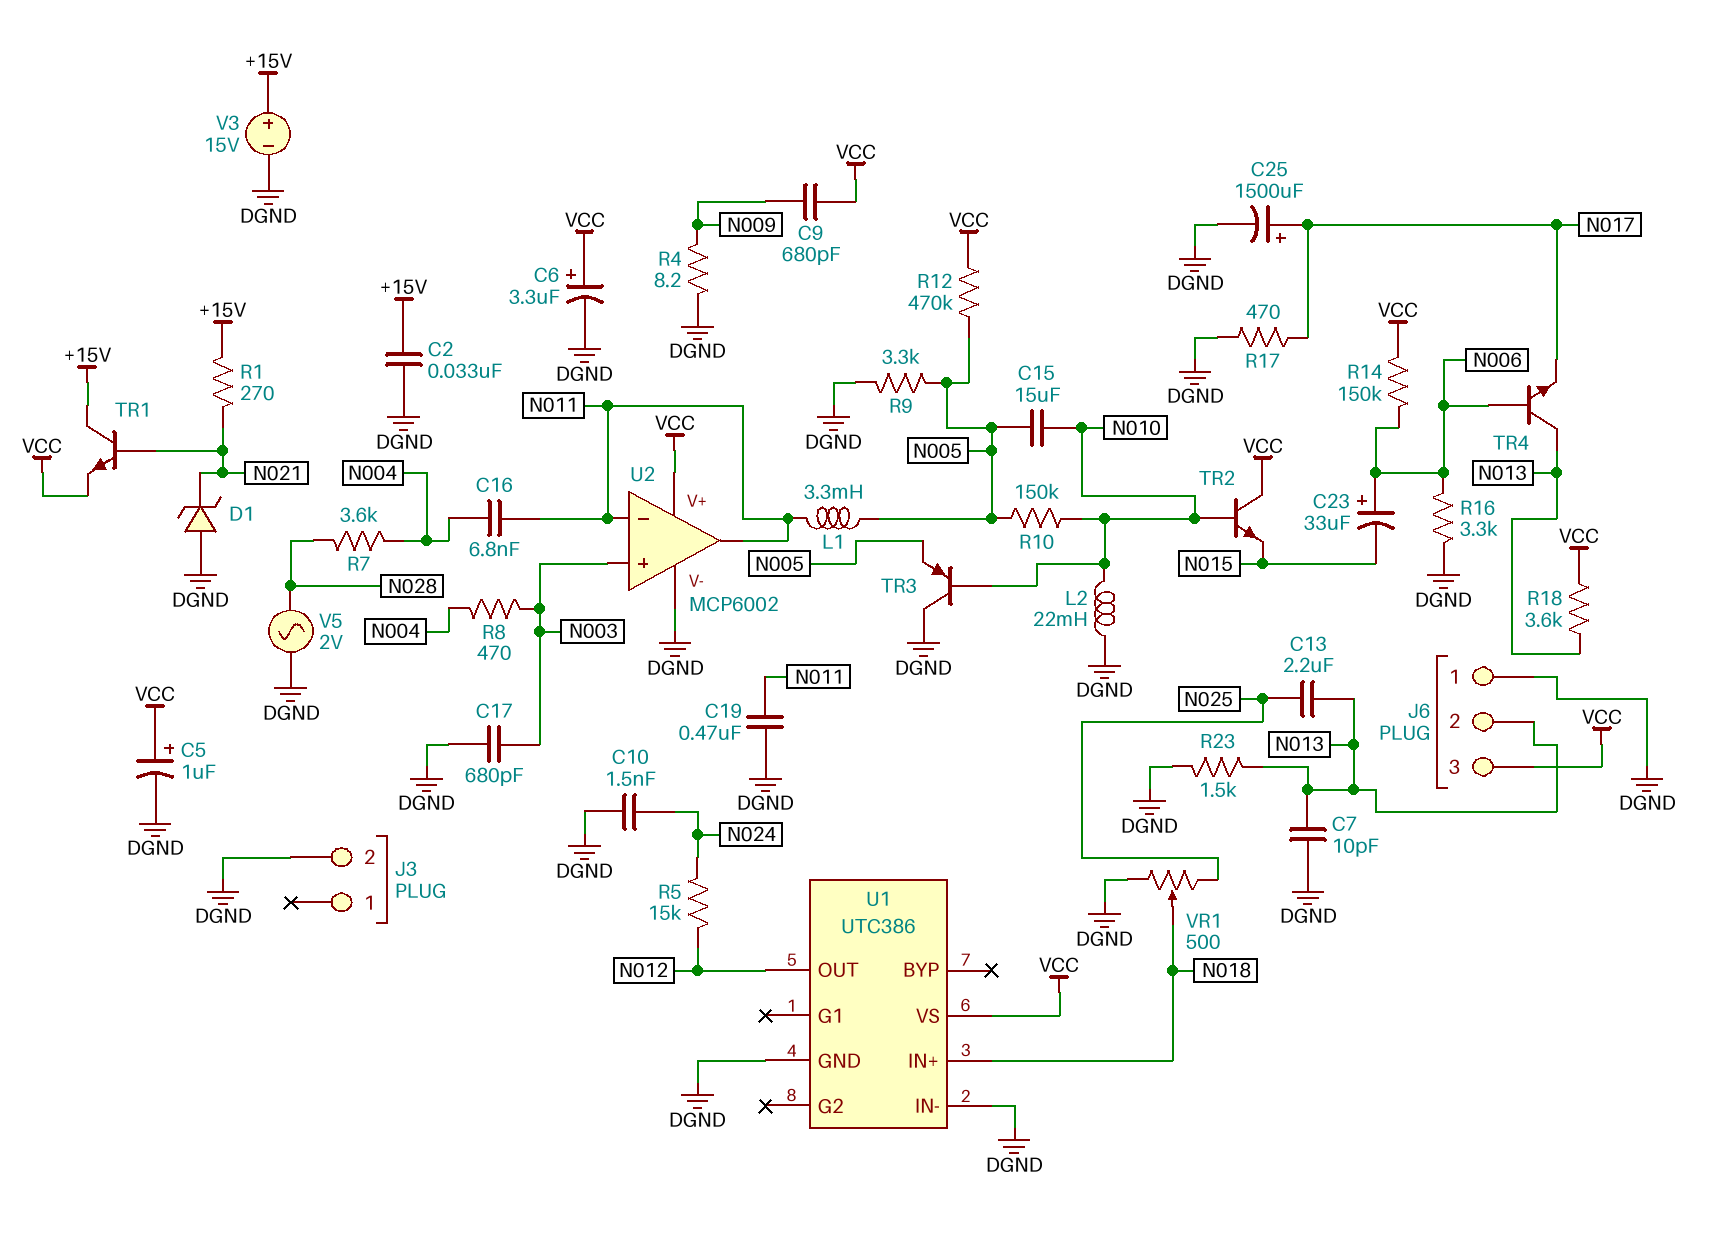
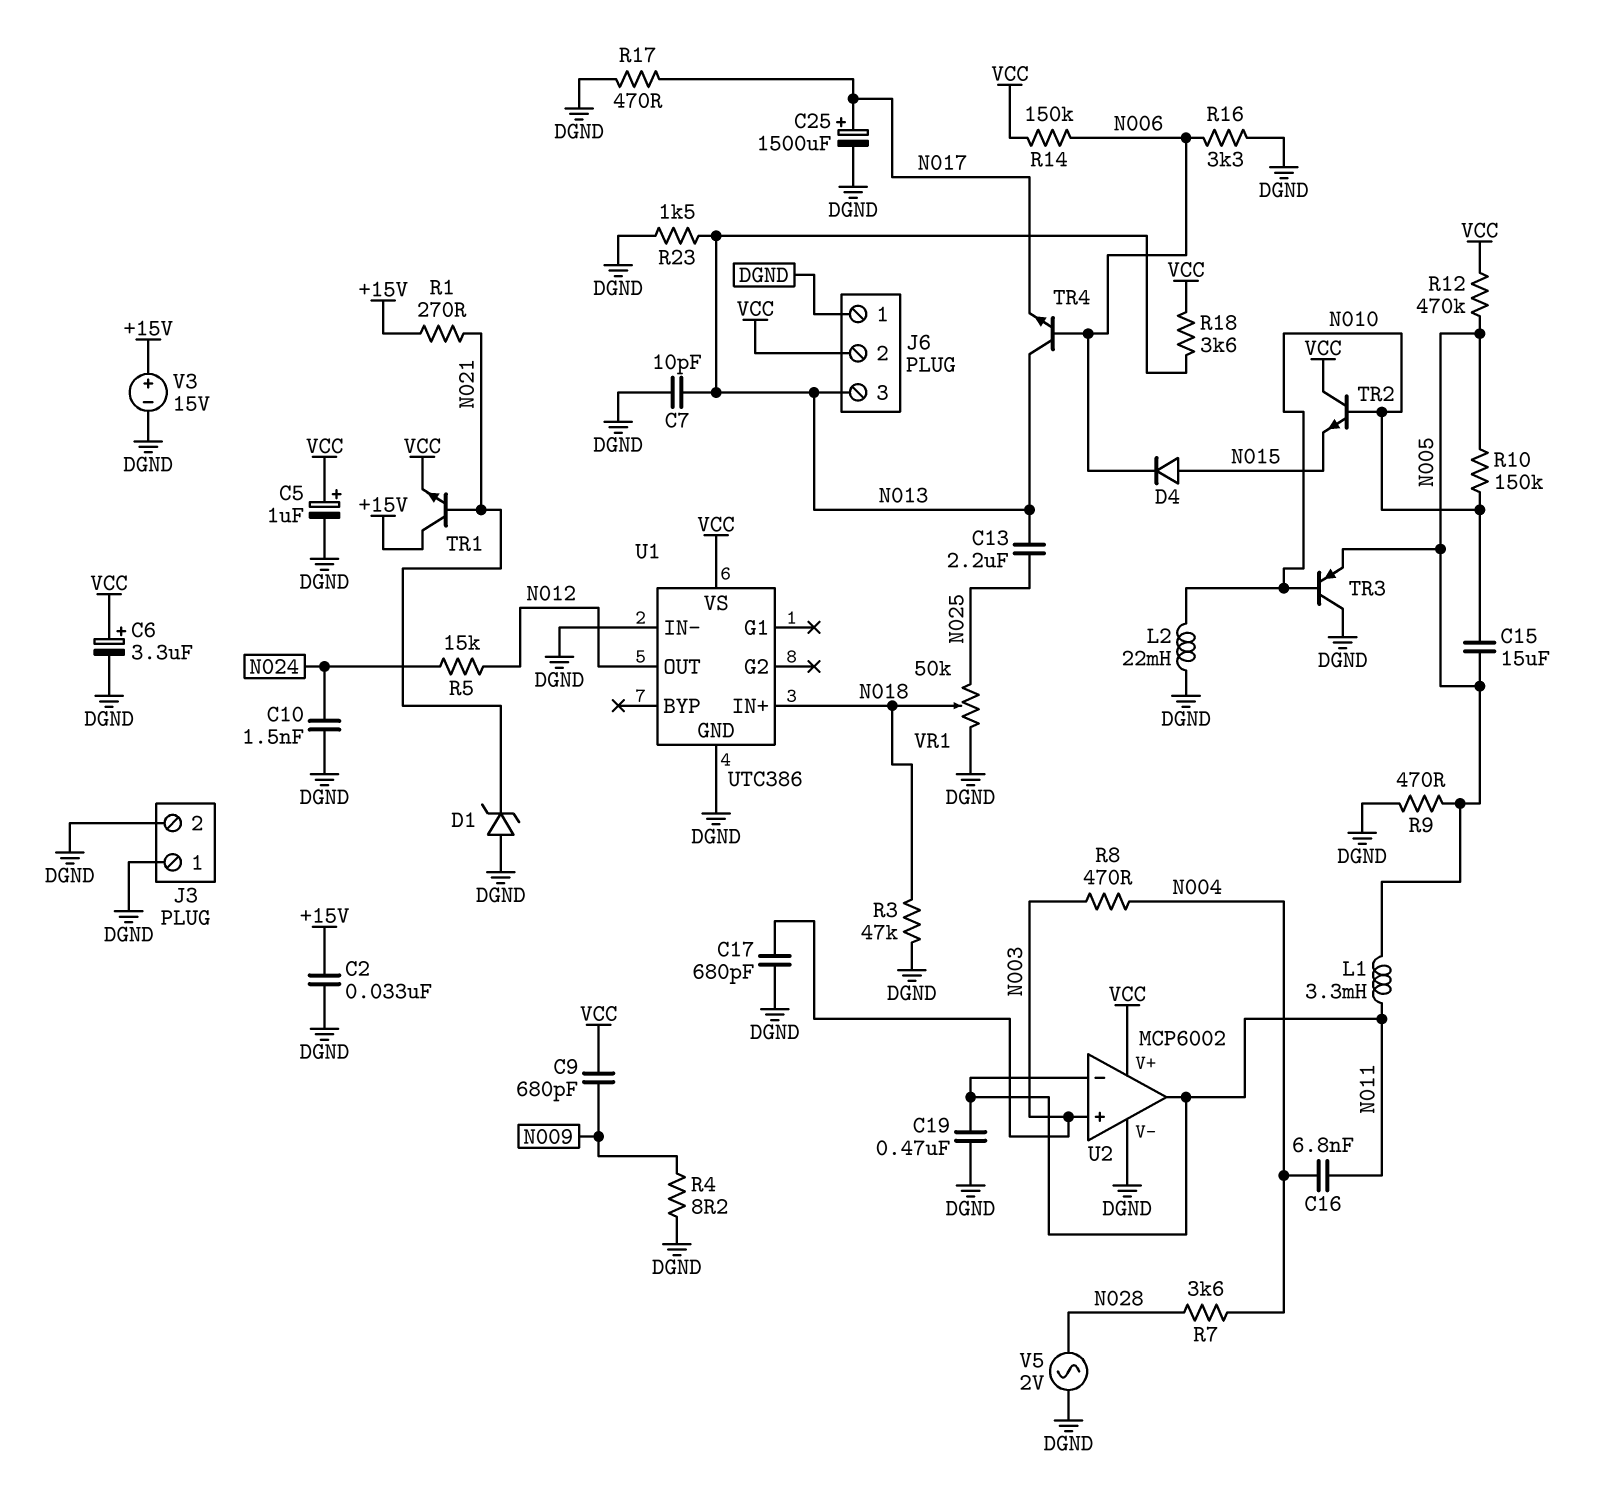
C23: 33uF (plus N006, minus N015) -> none
D4: none -> diode (A N015, K N006)
J3 pin 1: none -> DGND
J6 pin 2: N013 -> VCC
J6 pin 3: VCC -> N013
R3: none -> 47k (DGND, N018)
R9: 3.3k (DGND, N005) -> 470 (DGND, N005)
VR1: 500 (DGND, N025, wiper N018) -> 50k (DGND, N025, wiper N018)

